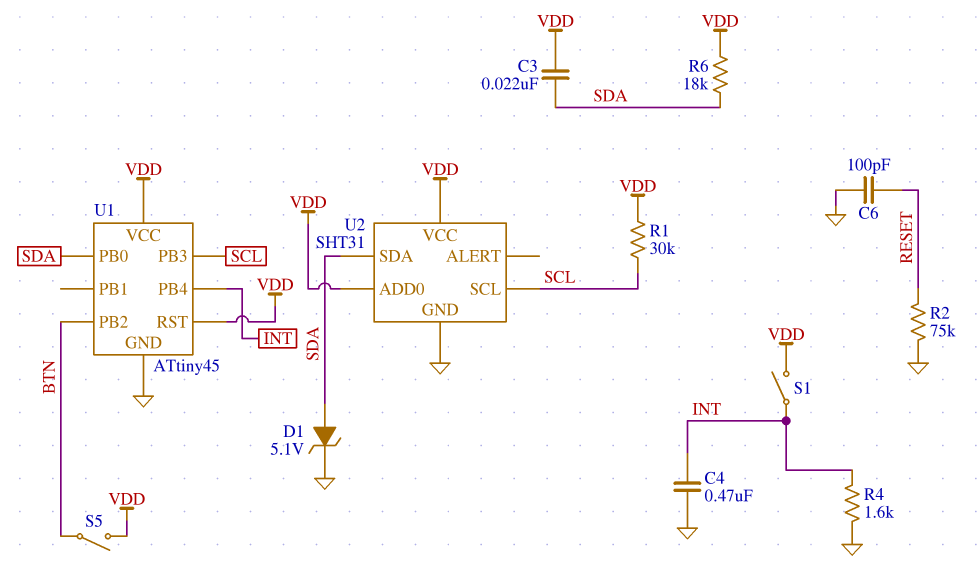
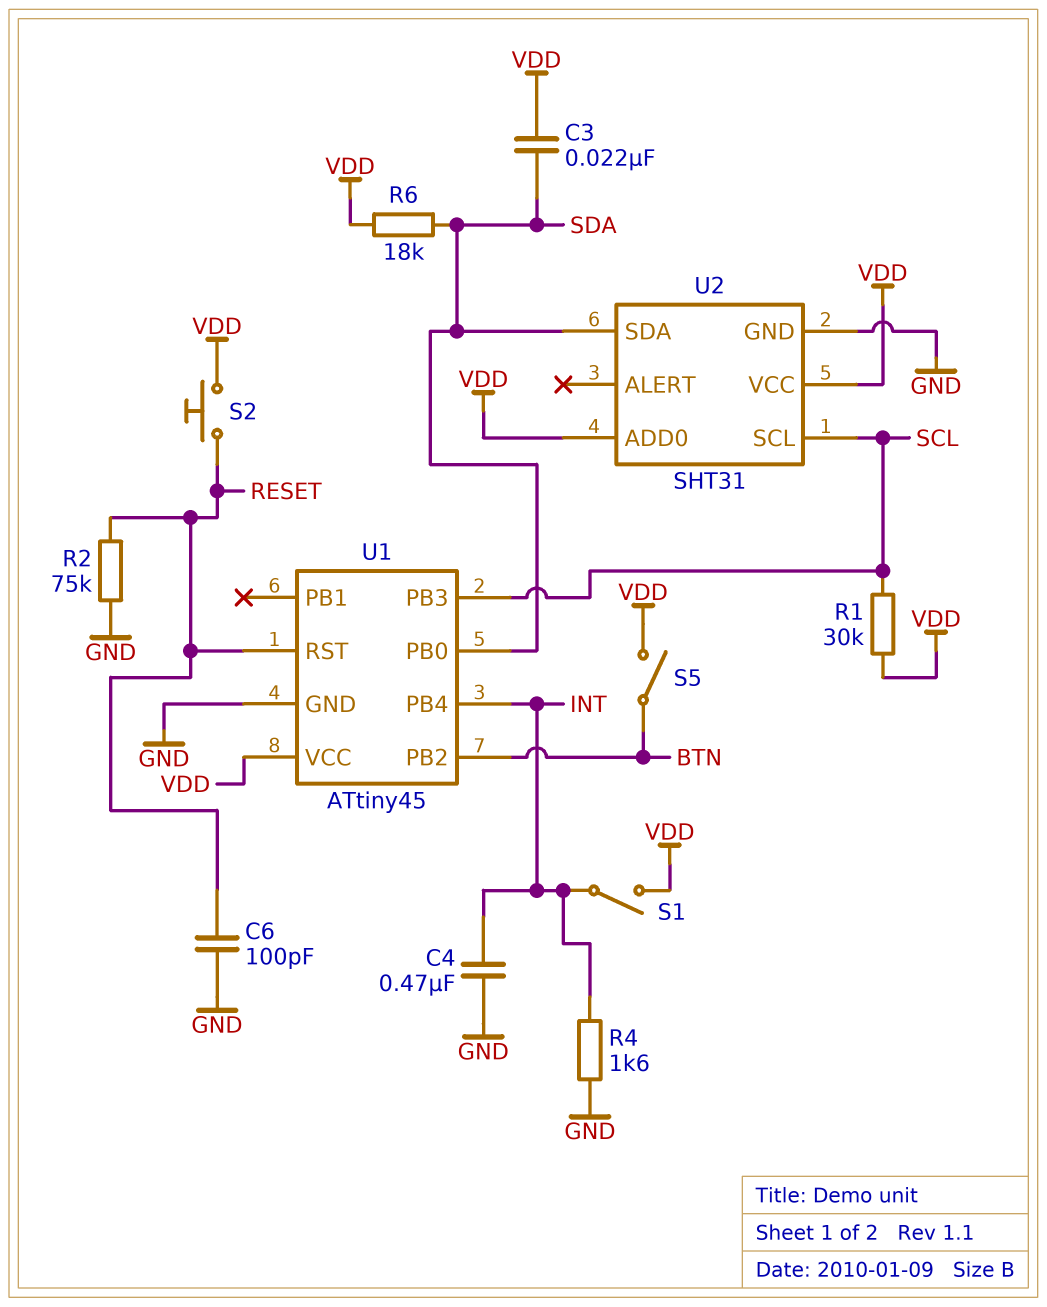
D1: zener 5.1V (A SDA, K GND) -> none
S2: none -> button (RESET, VDD)
U1 pin RST: VDD -> RESET

